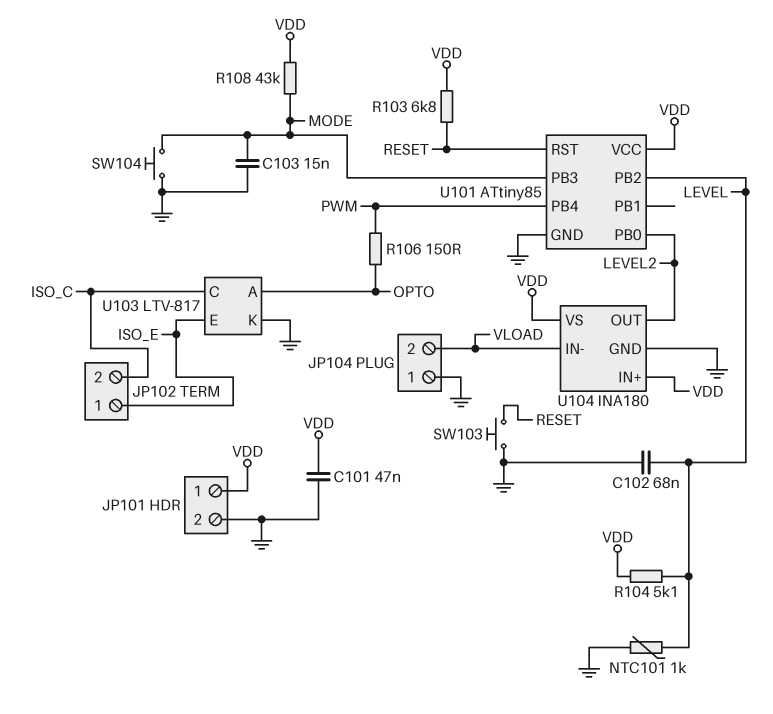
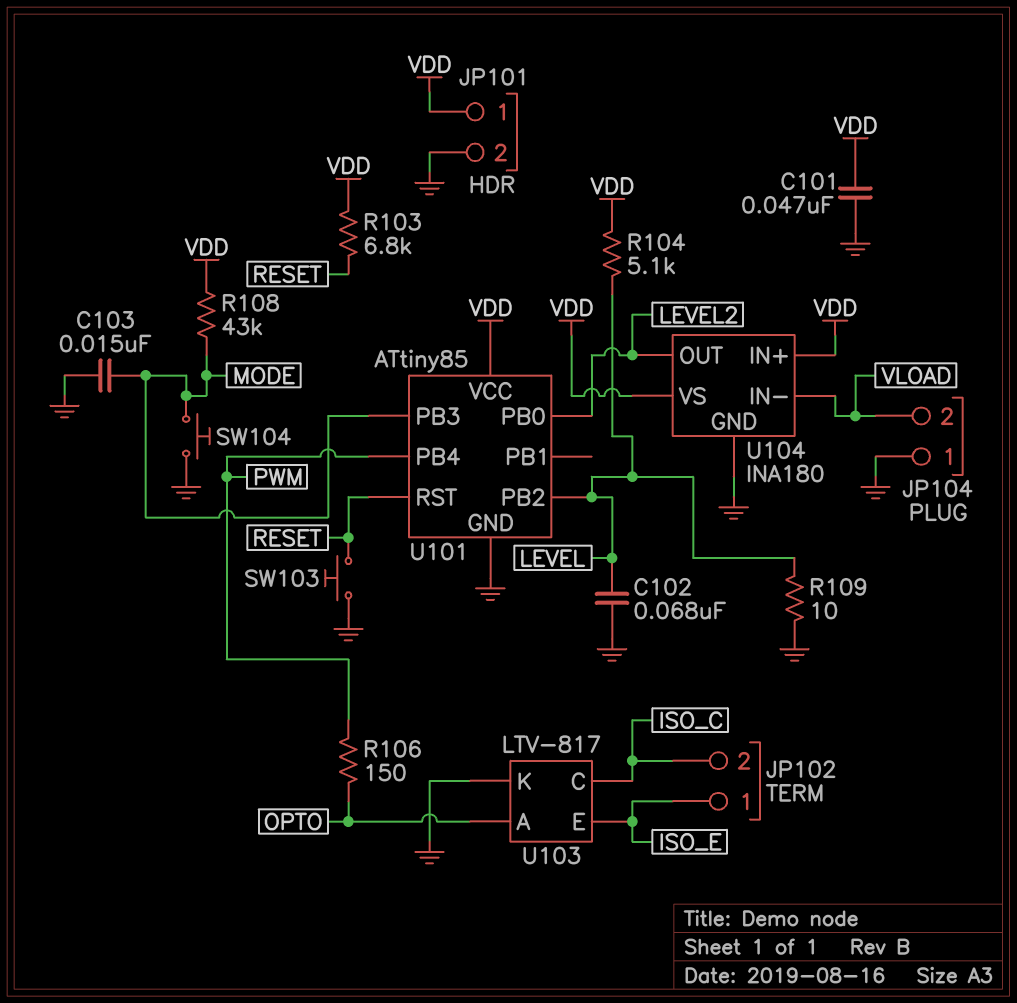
NTC101: 1k (GND, LEVEL) -> none
R109: none -> 10 (GND, LEVEL)

